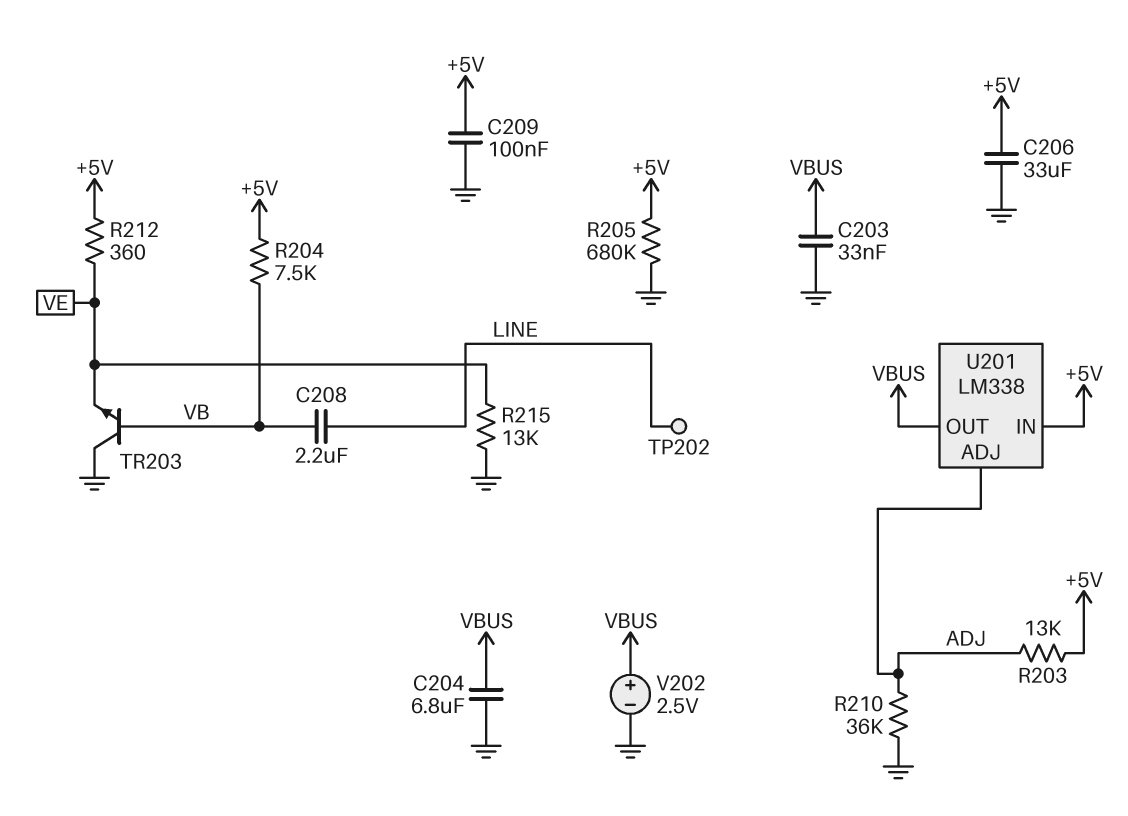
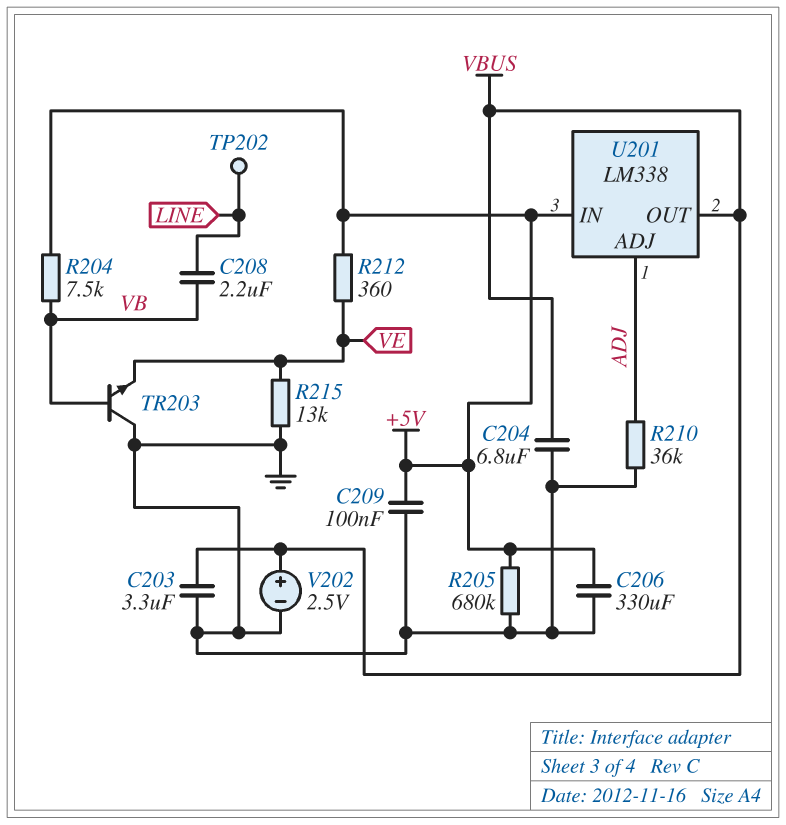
C203: 33nF (GND, VBUS) -> 3.3uF (GND, VBUS)
C206: 33uF (+5V, GND) -> 330uF (+5V, GND)
R203: 13k (+5V, ADJ) -> none

